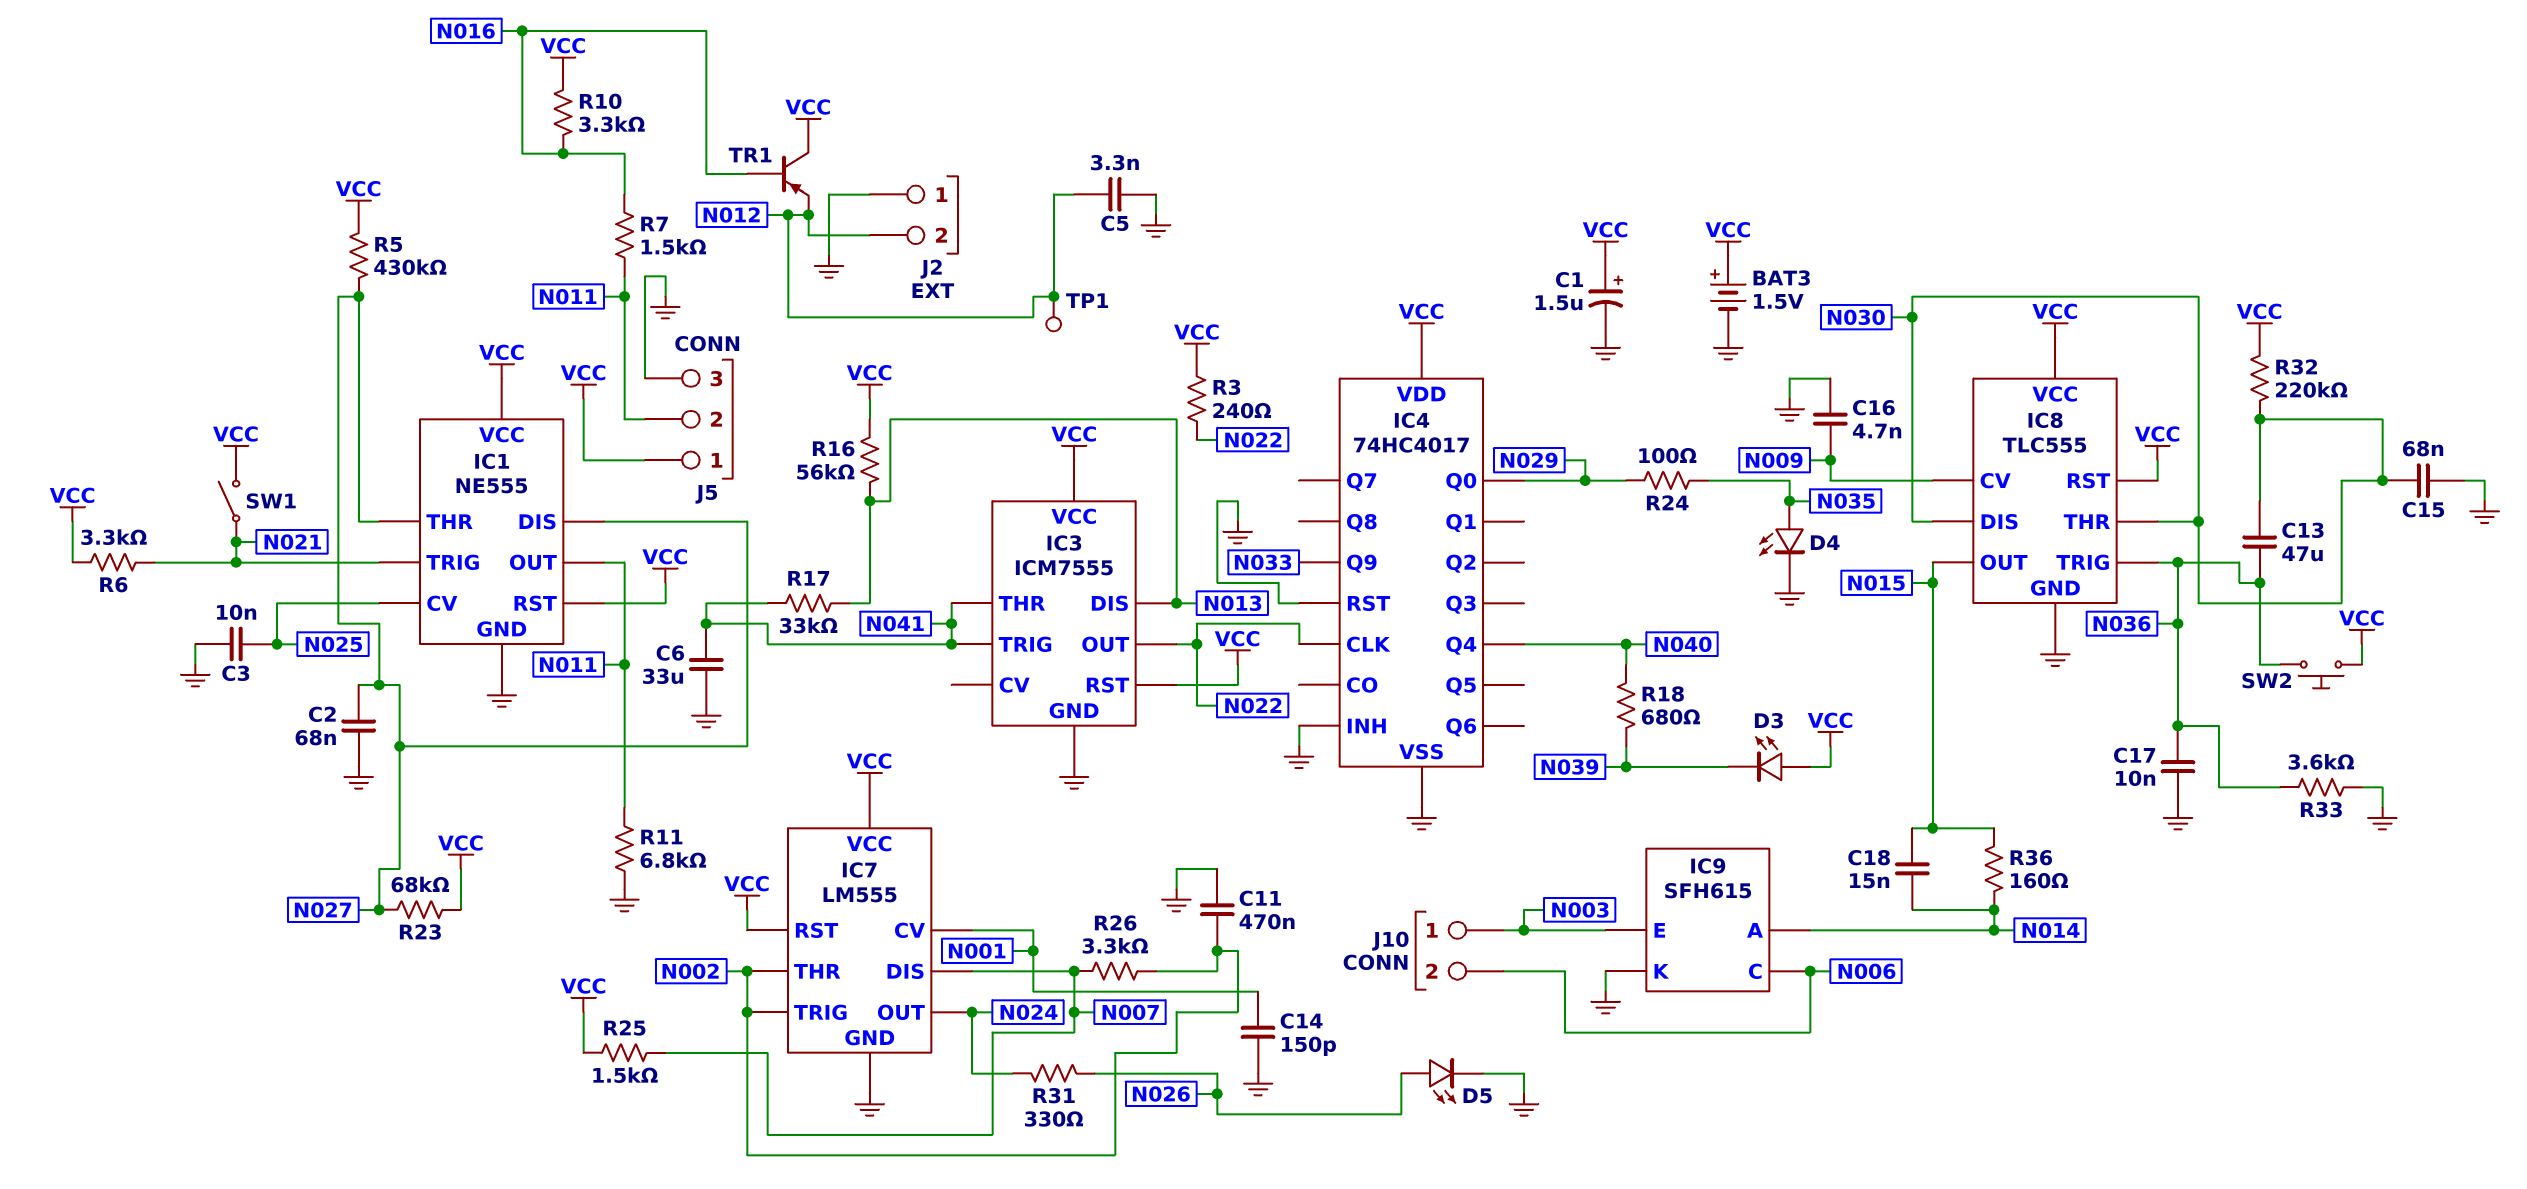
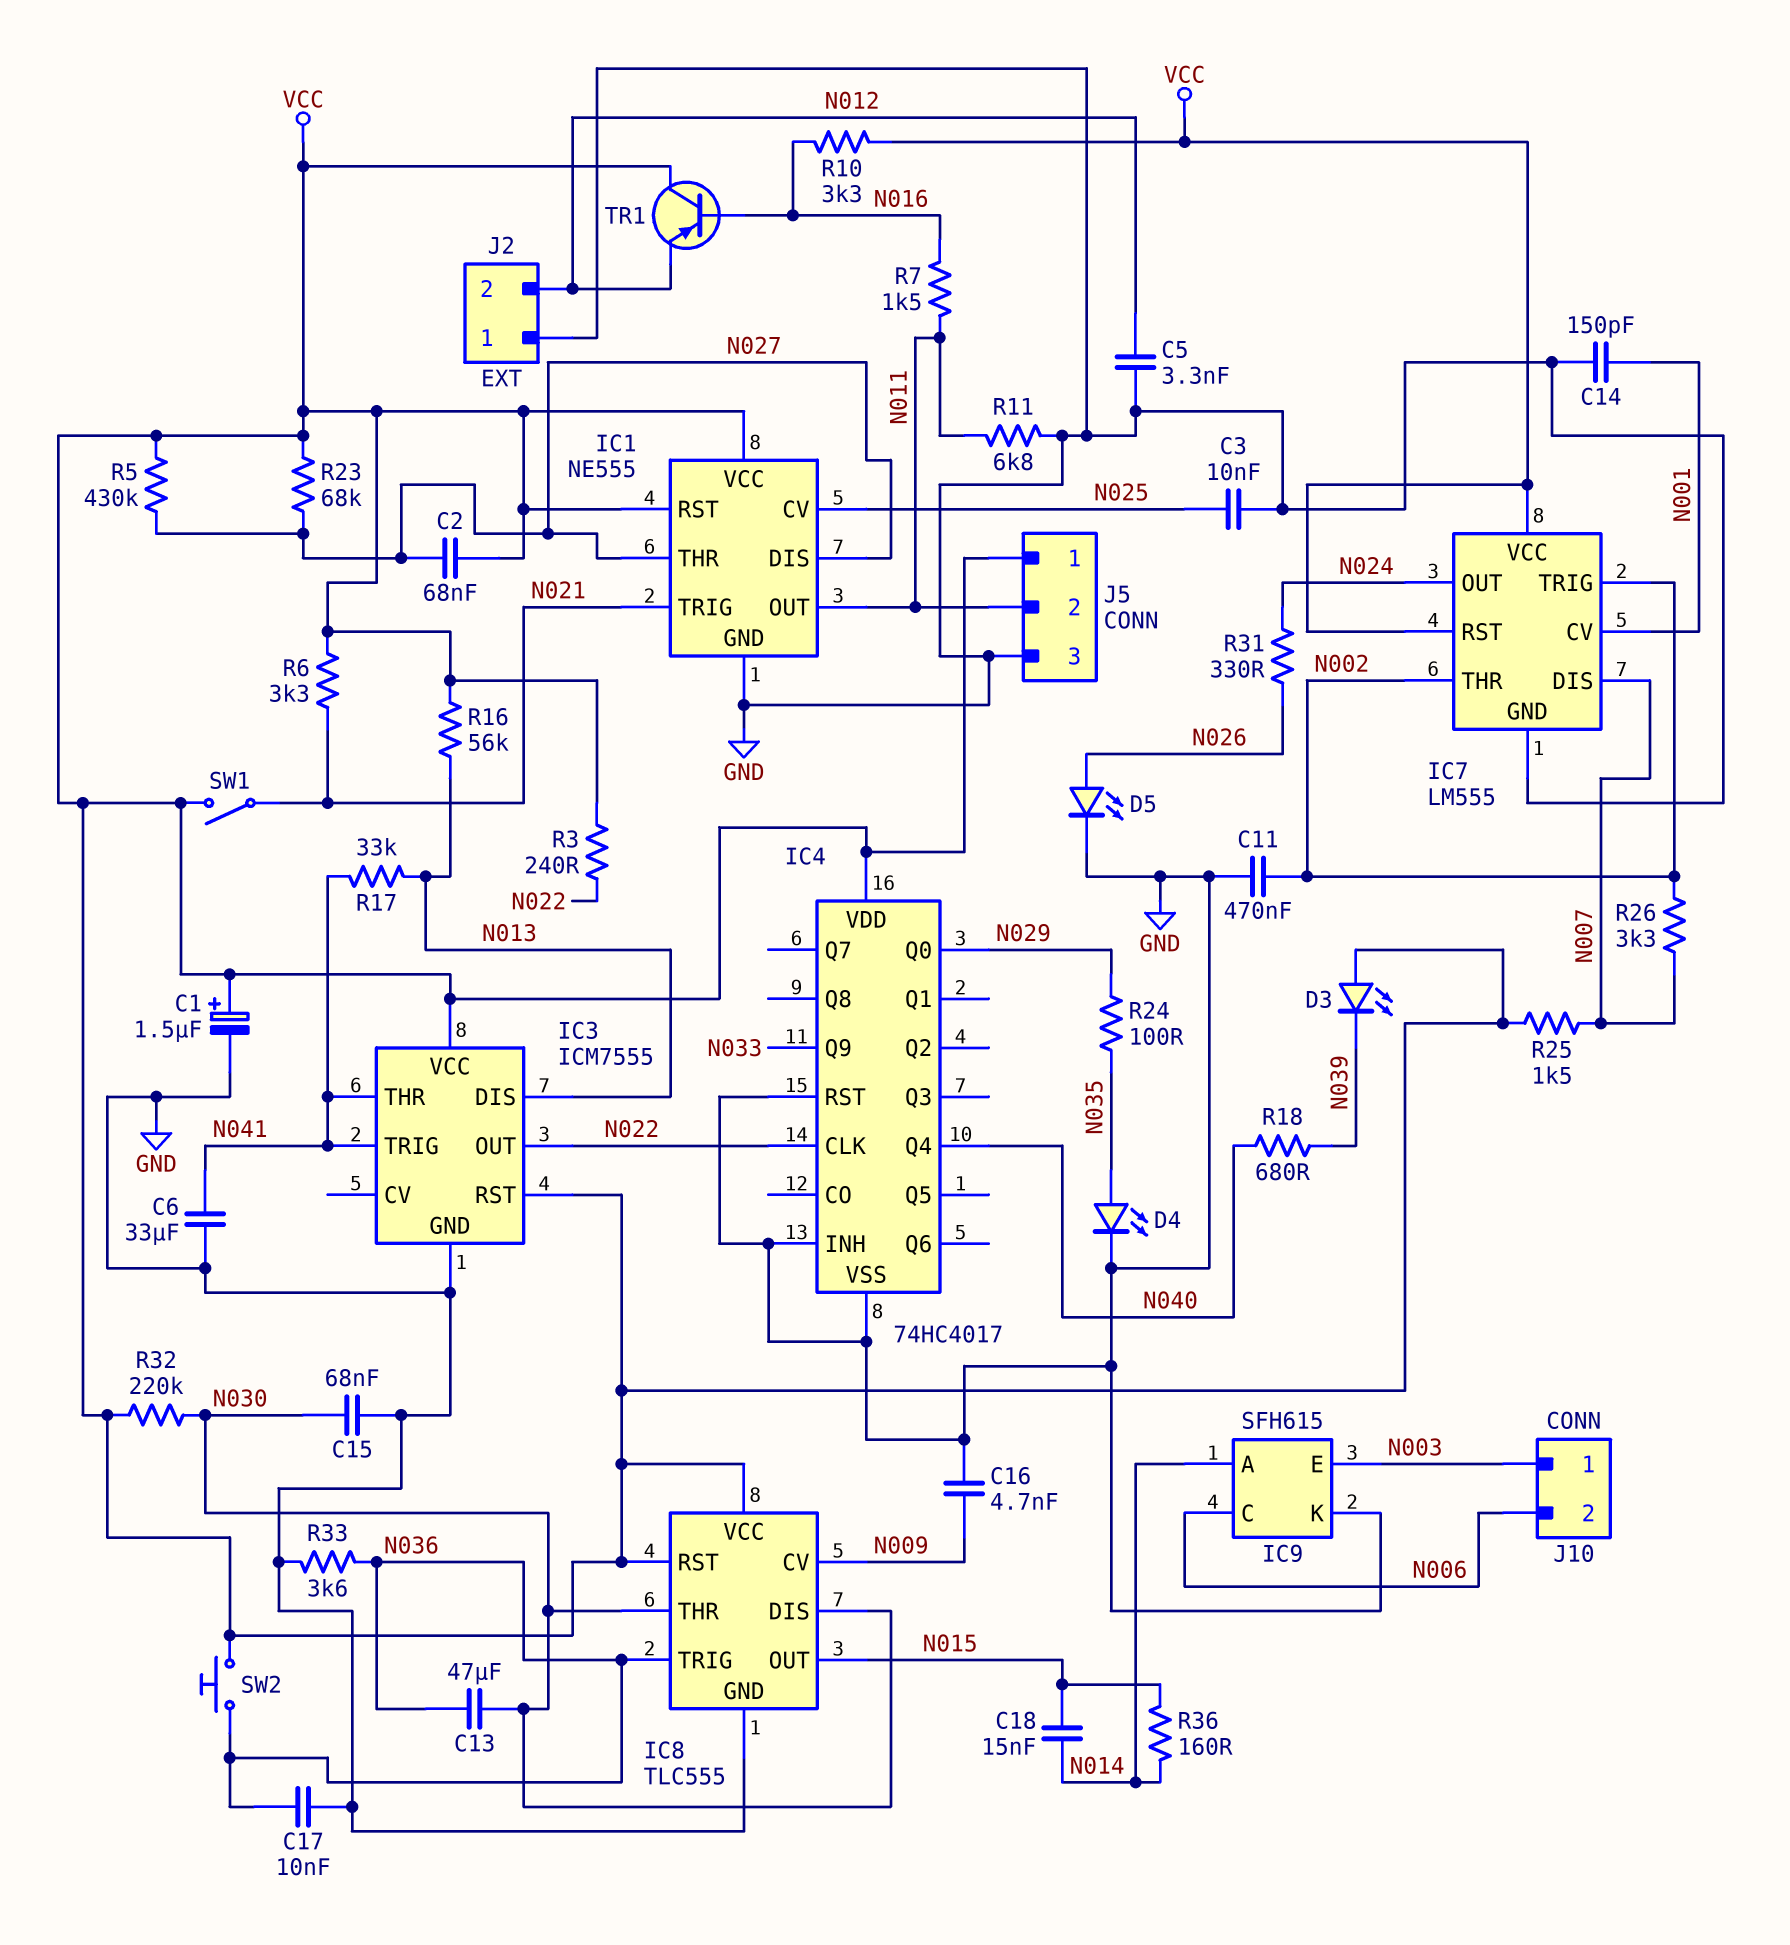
BAT3: 1.5V (plus VCC, minus GND) -> none
C2: 68nF (GND, N027) -> 68nF (N027, VCC)
TP1: test point (N012) -> none

